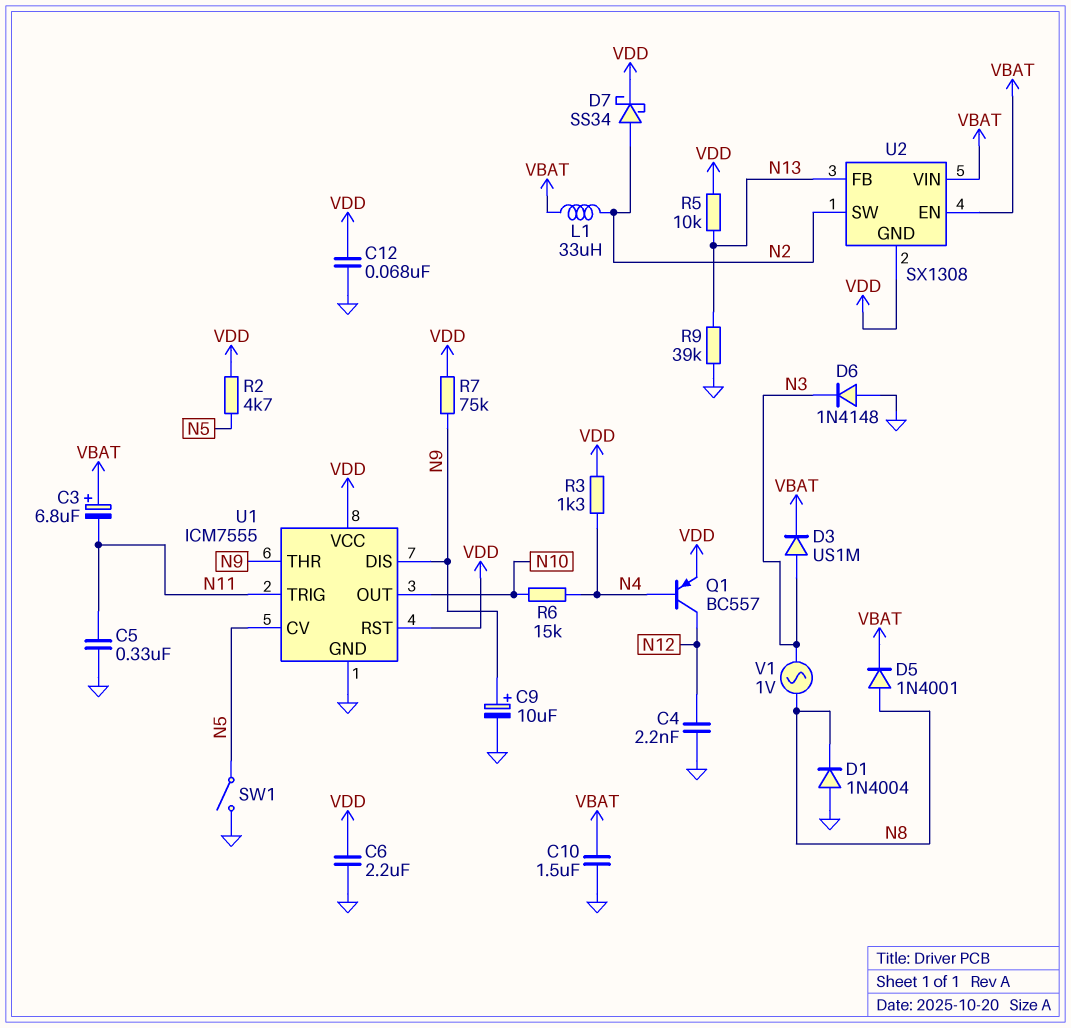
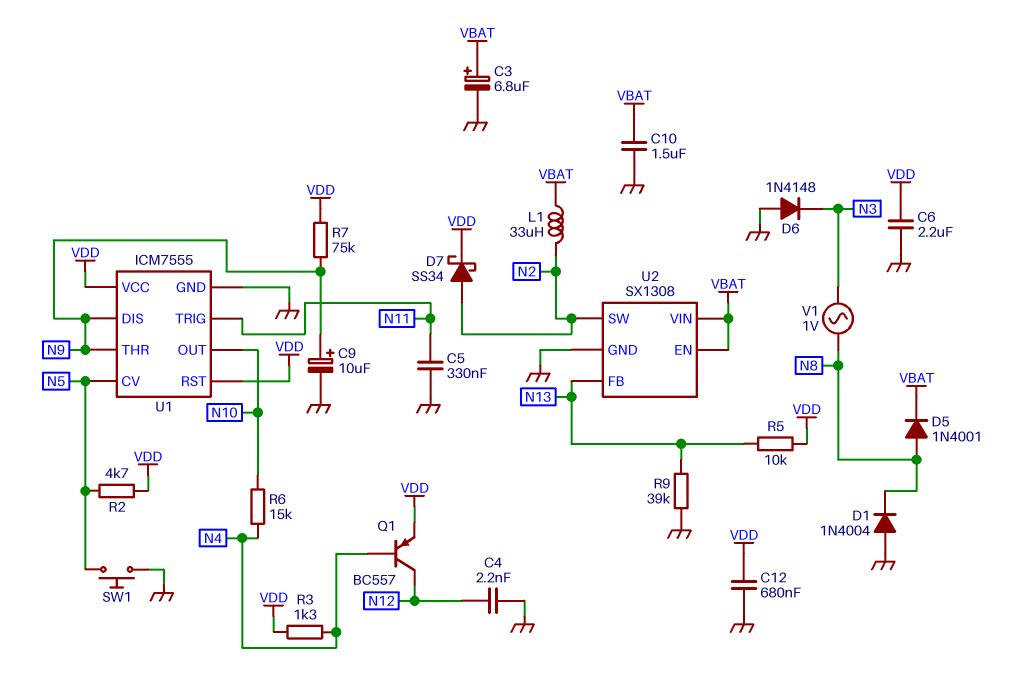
C3: 6.8uF (plus VBAT, minus N11) -> 6.8uF (plus VBAT, minus GND)
C12: 68nF (GND, VDD) -> 680nF (GND, VDD)
D3: diode US1M (A N3, K VBAT) -> none
SW1: switch (GND, N5) -> button (GND, N5)
U2 pin GND: VDD -> GND

